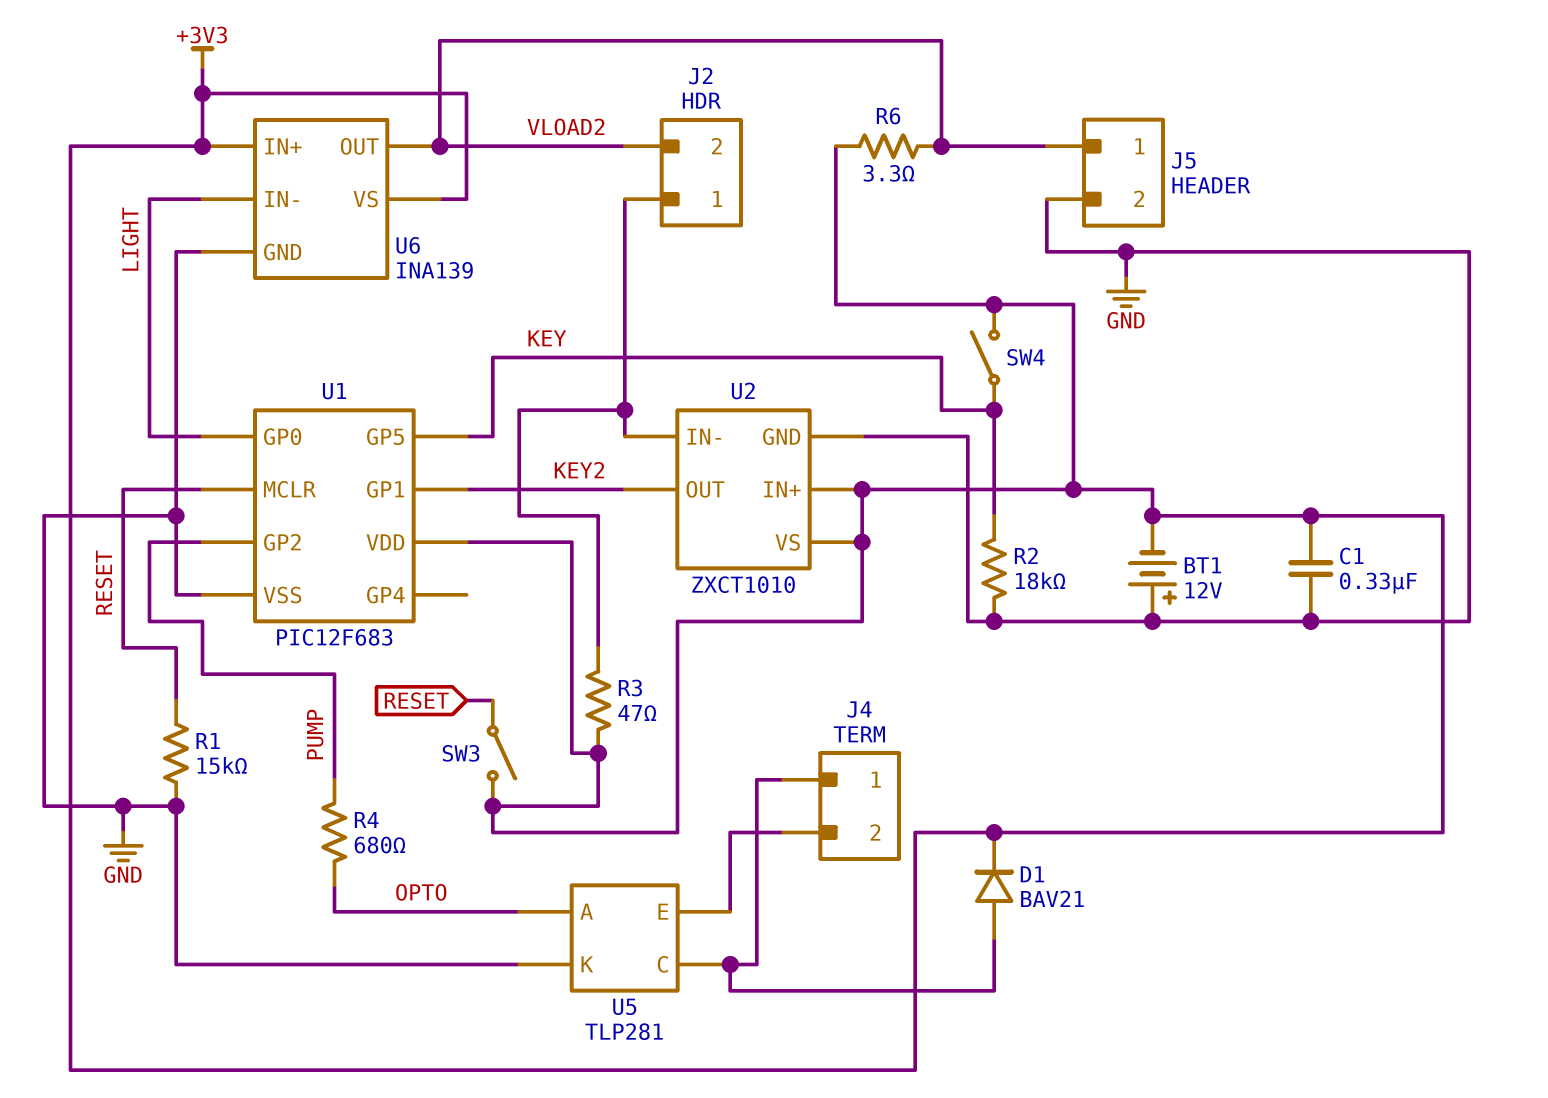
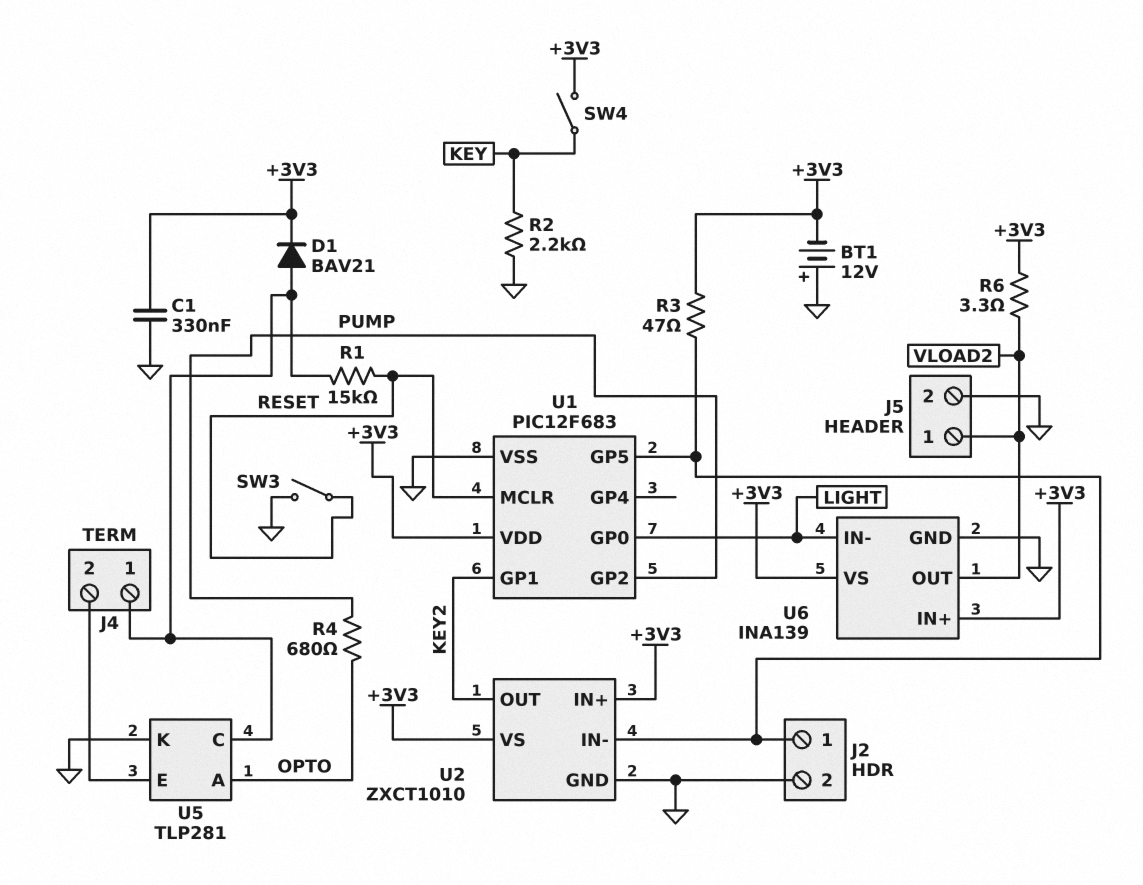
J2 pin 2: VLOAD2 -> GND
R1: 15k (GND, RESET) -> 15k (J4/1, RESET)
R2: 18k (GND, KEY) -> 2.2k (GND, KEY)
SW3: switch (+3V3, RESET) -> switch (GND, RESET)
U1 pin GP5: KEY -> J2/1

